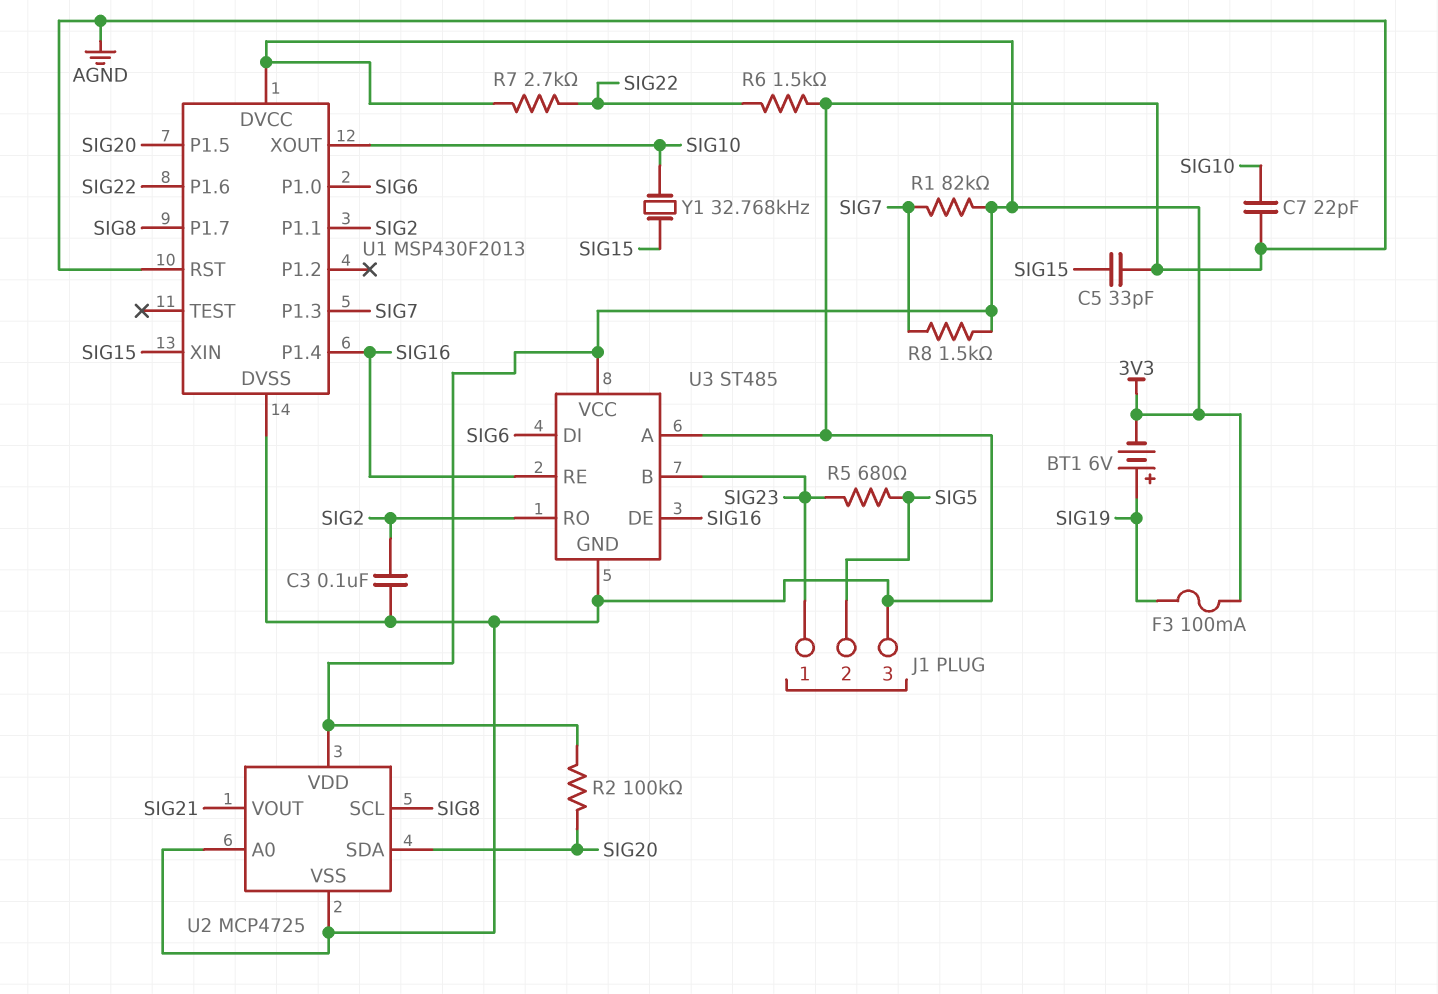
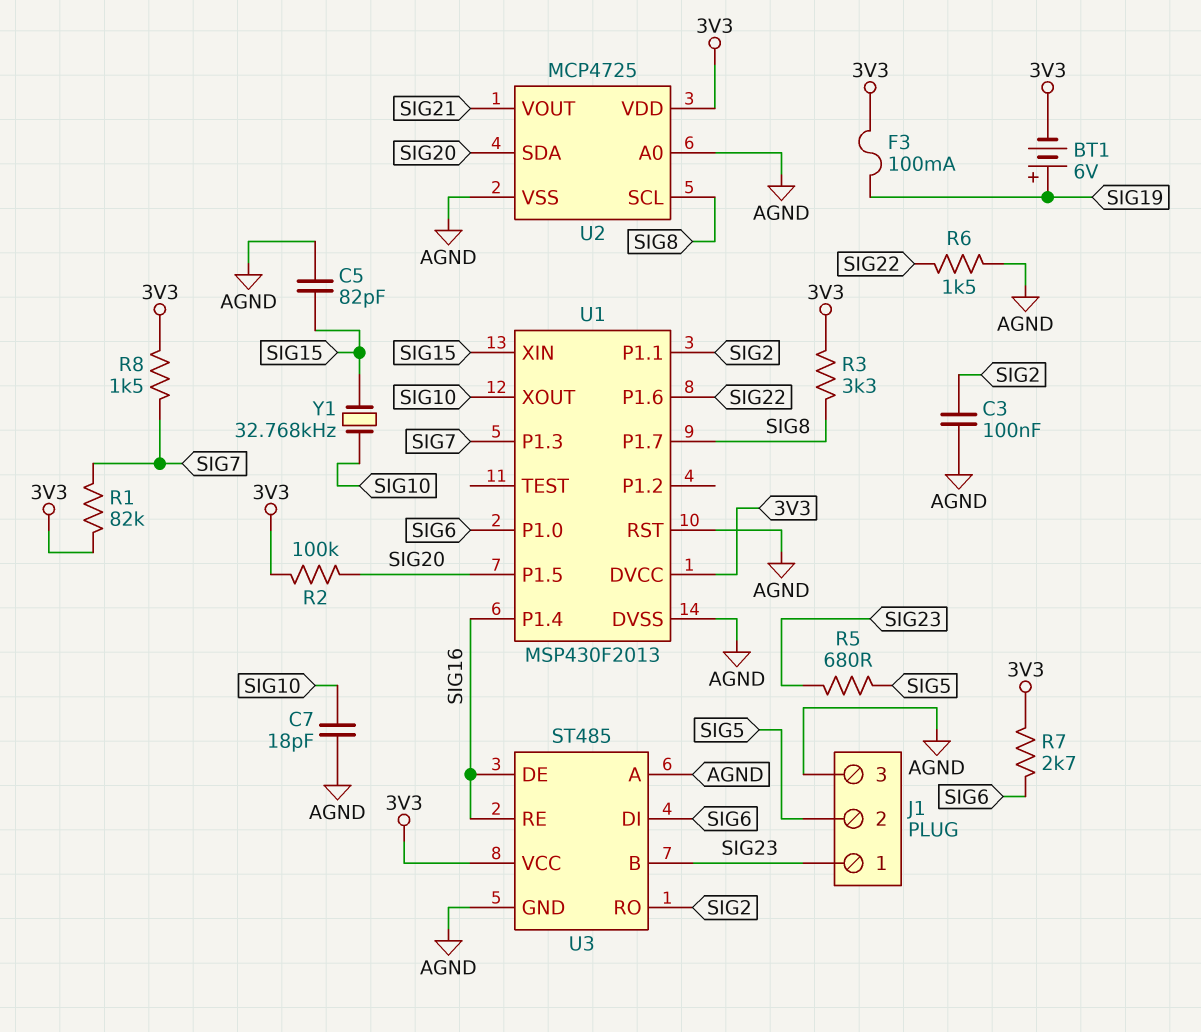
C5: 33pF (AGND, SIG15) -> 82pF (AGND, SIG15)
C7: 22pF (AGND, SIG10) -> 18pF (AGND, SIG10)
R3: none -> 3.3k (3V3, SIG8)
R7: 2.7k (3V3, SIG22) -> 2.7k (3V3, SIG6)

